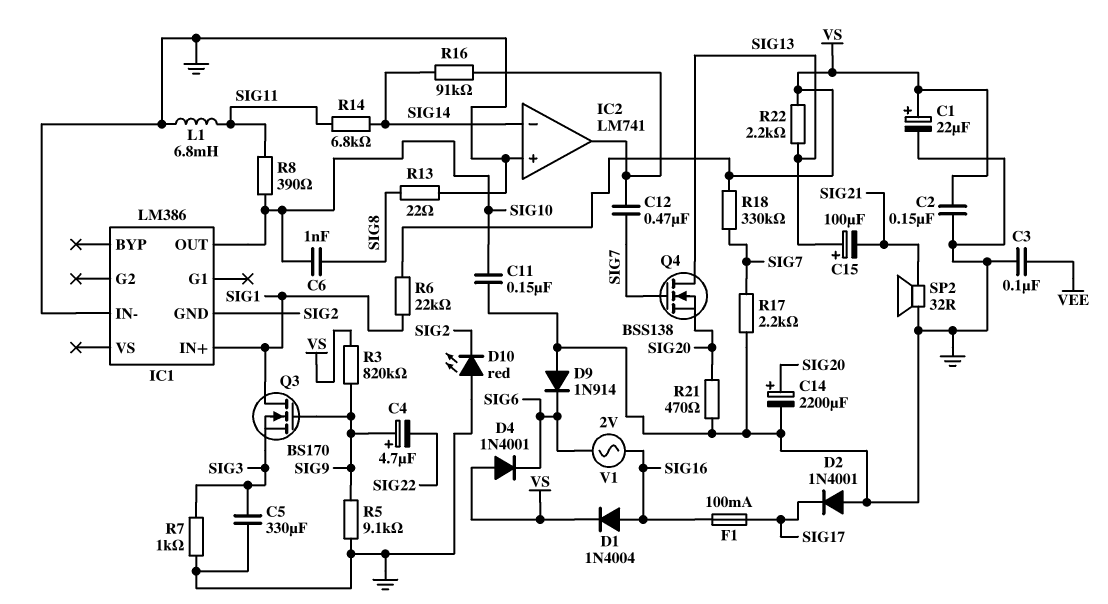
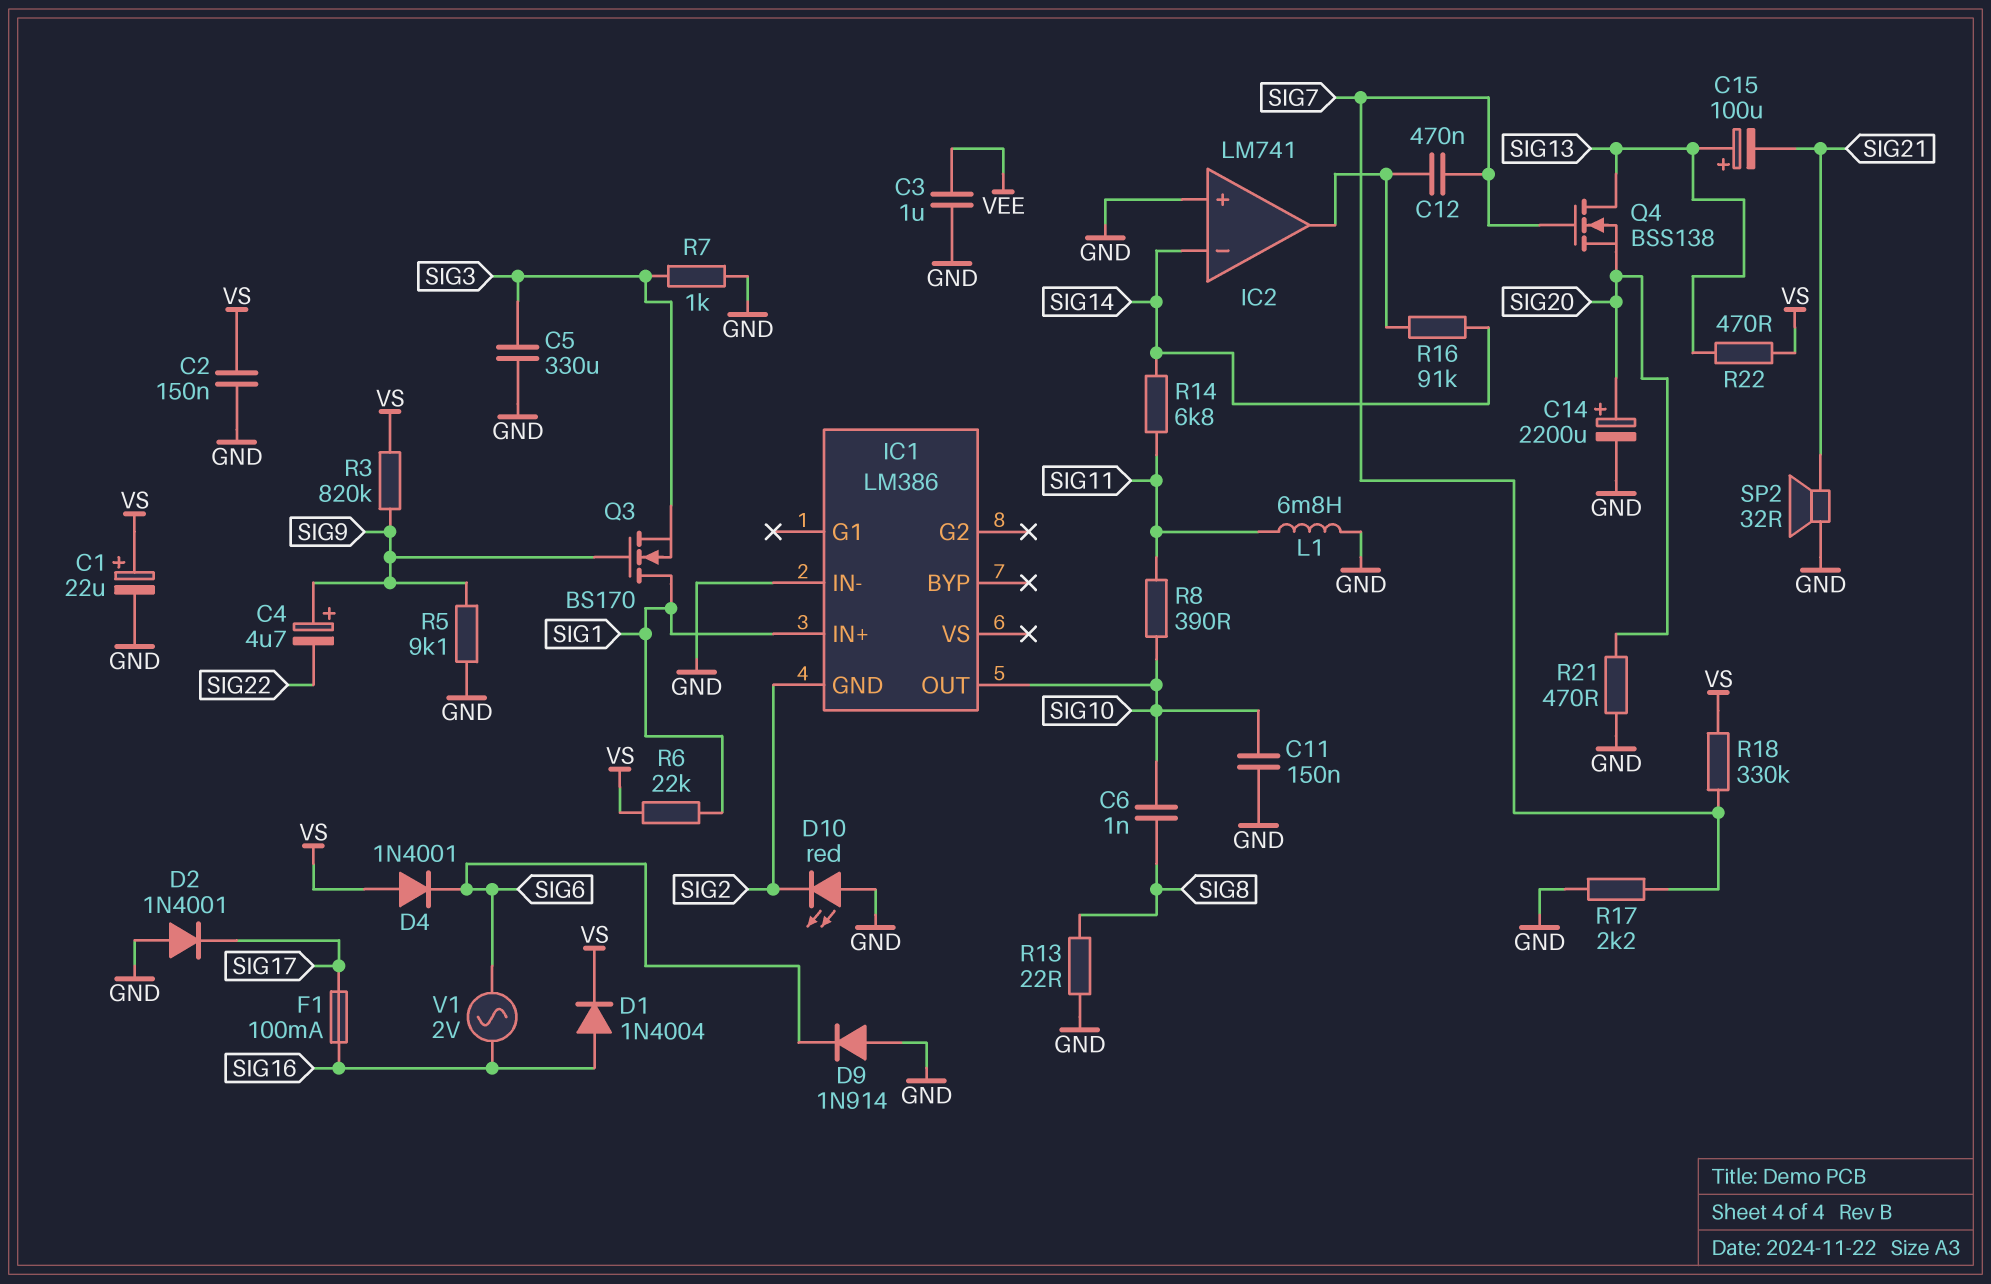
C3: 100nF (GND, VEE) -> 1uF (GND, VEE)
R22: 2.2k (SIG13, VS) -> 470 (SIG13, VS)

